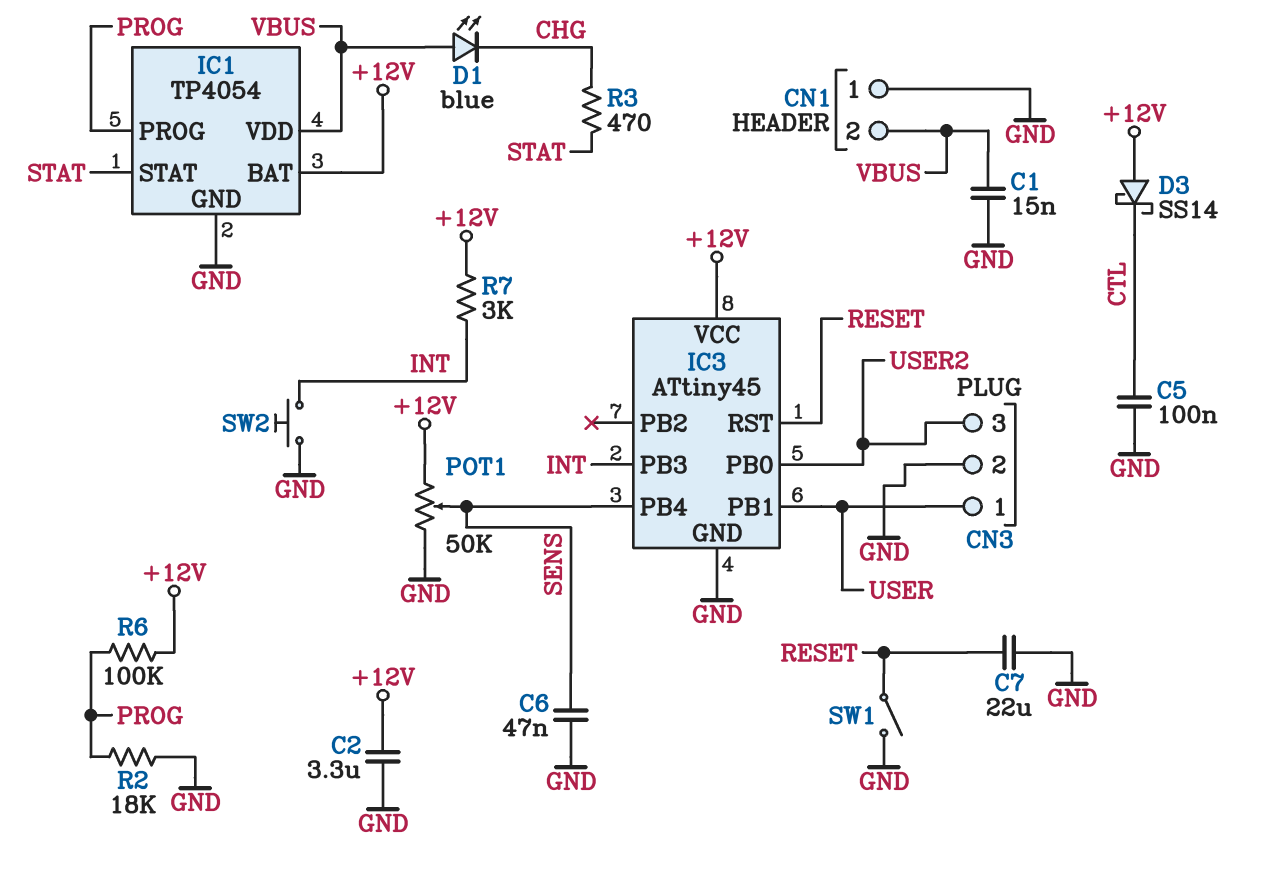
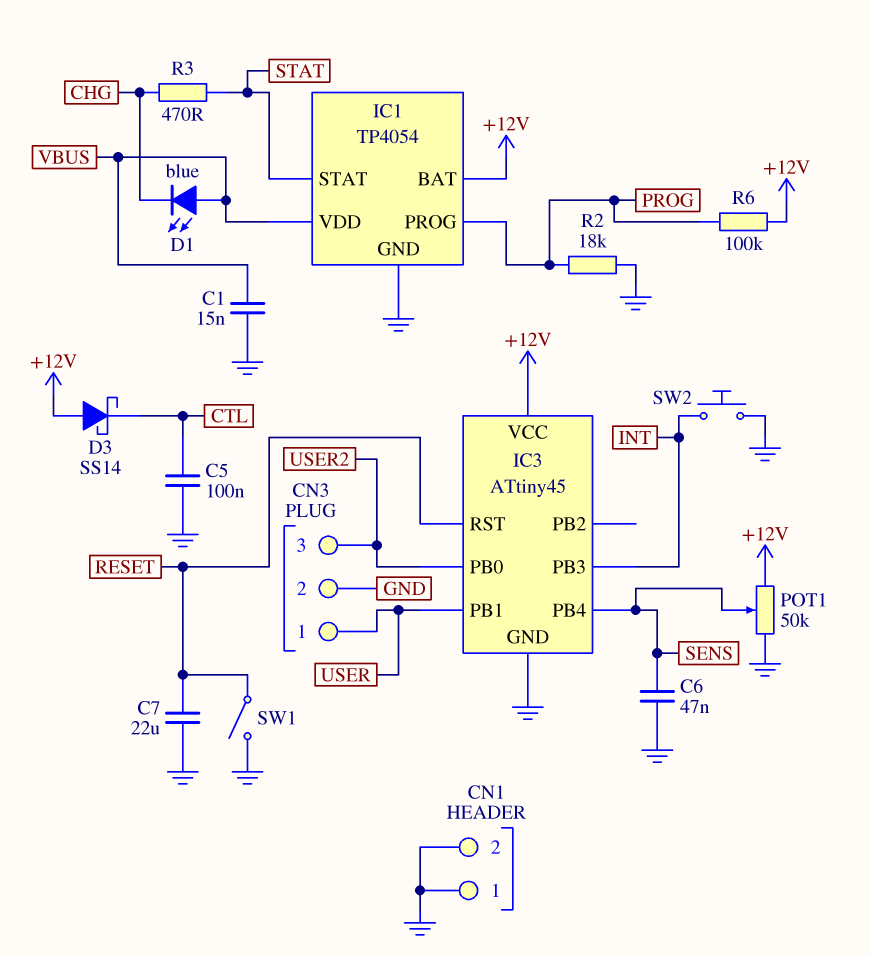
C2: 3.3uF (+12V, GND) -> none
CN1 pin 2: VBUS -> GND
R7: 3k (+12V, INT) -> none

